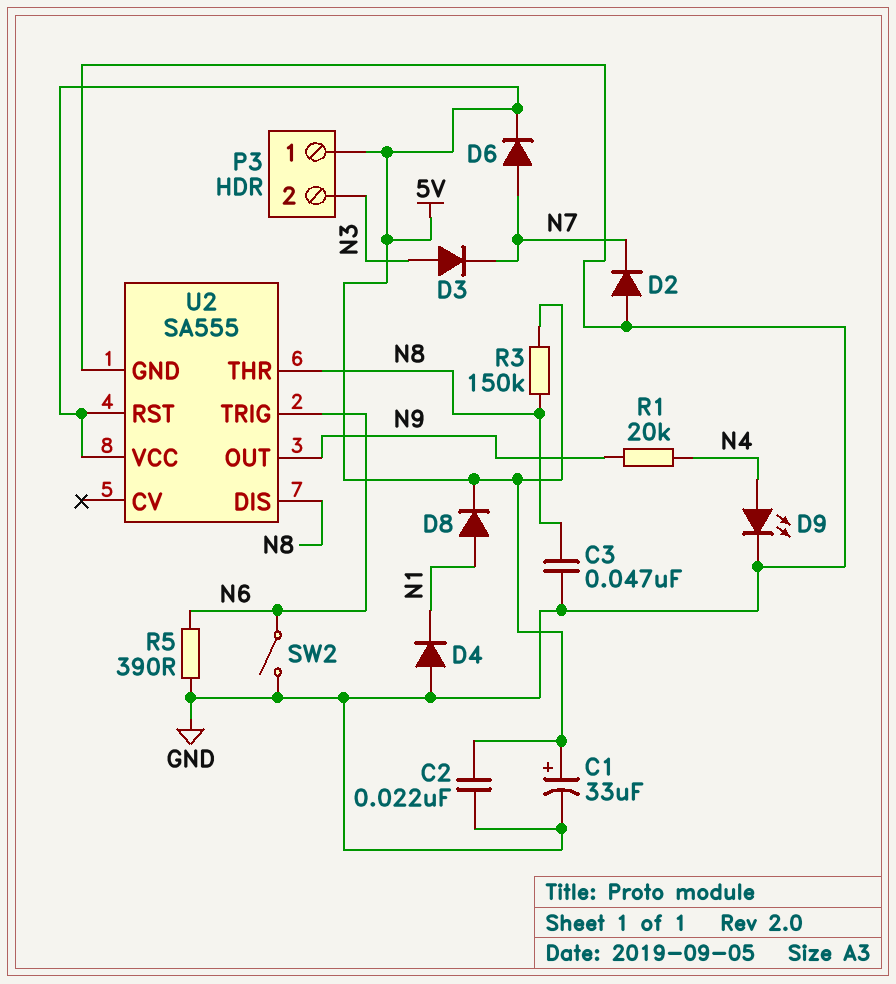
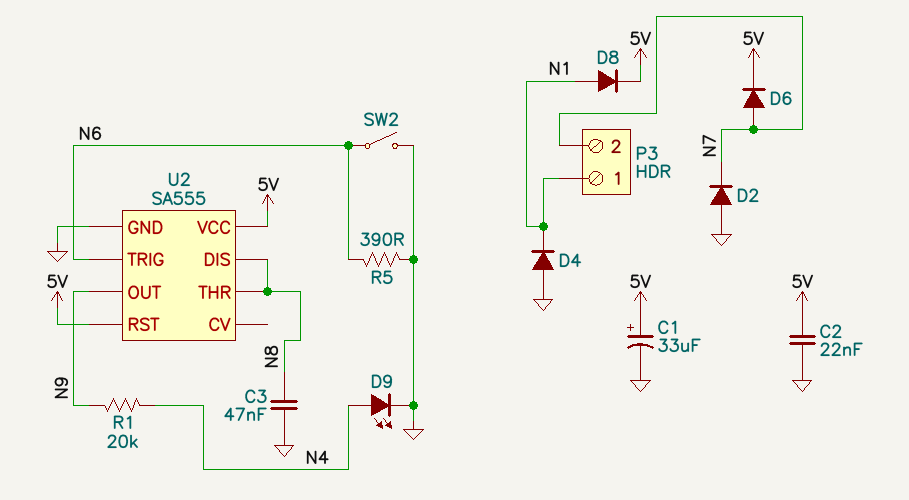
D3: diode (A N3, K N7) -> none
P3 pin 1: 5V -> N1
P3 pin 2: N3 -> N7
R3: 150k (5V, N8) -> none

